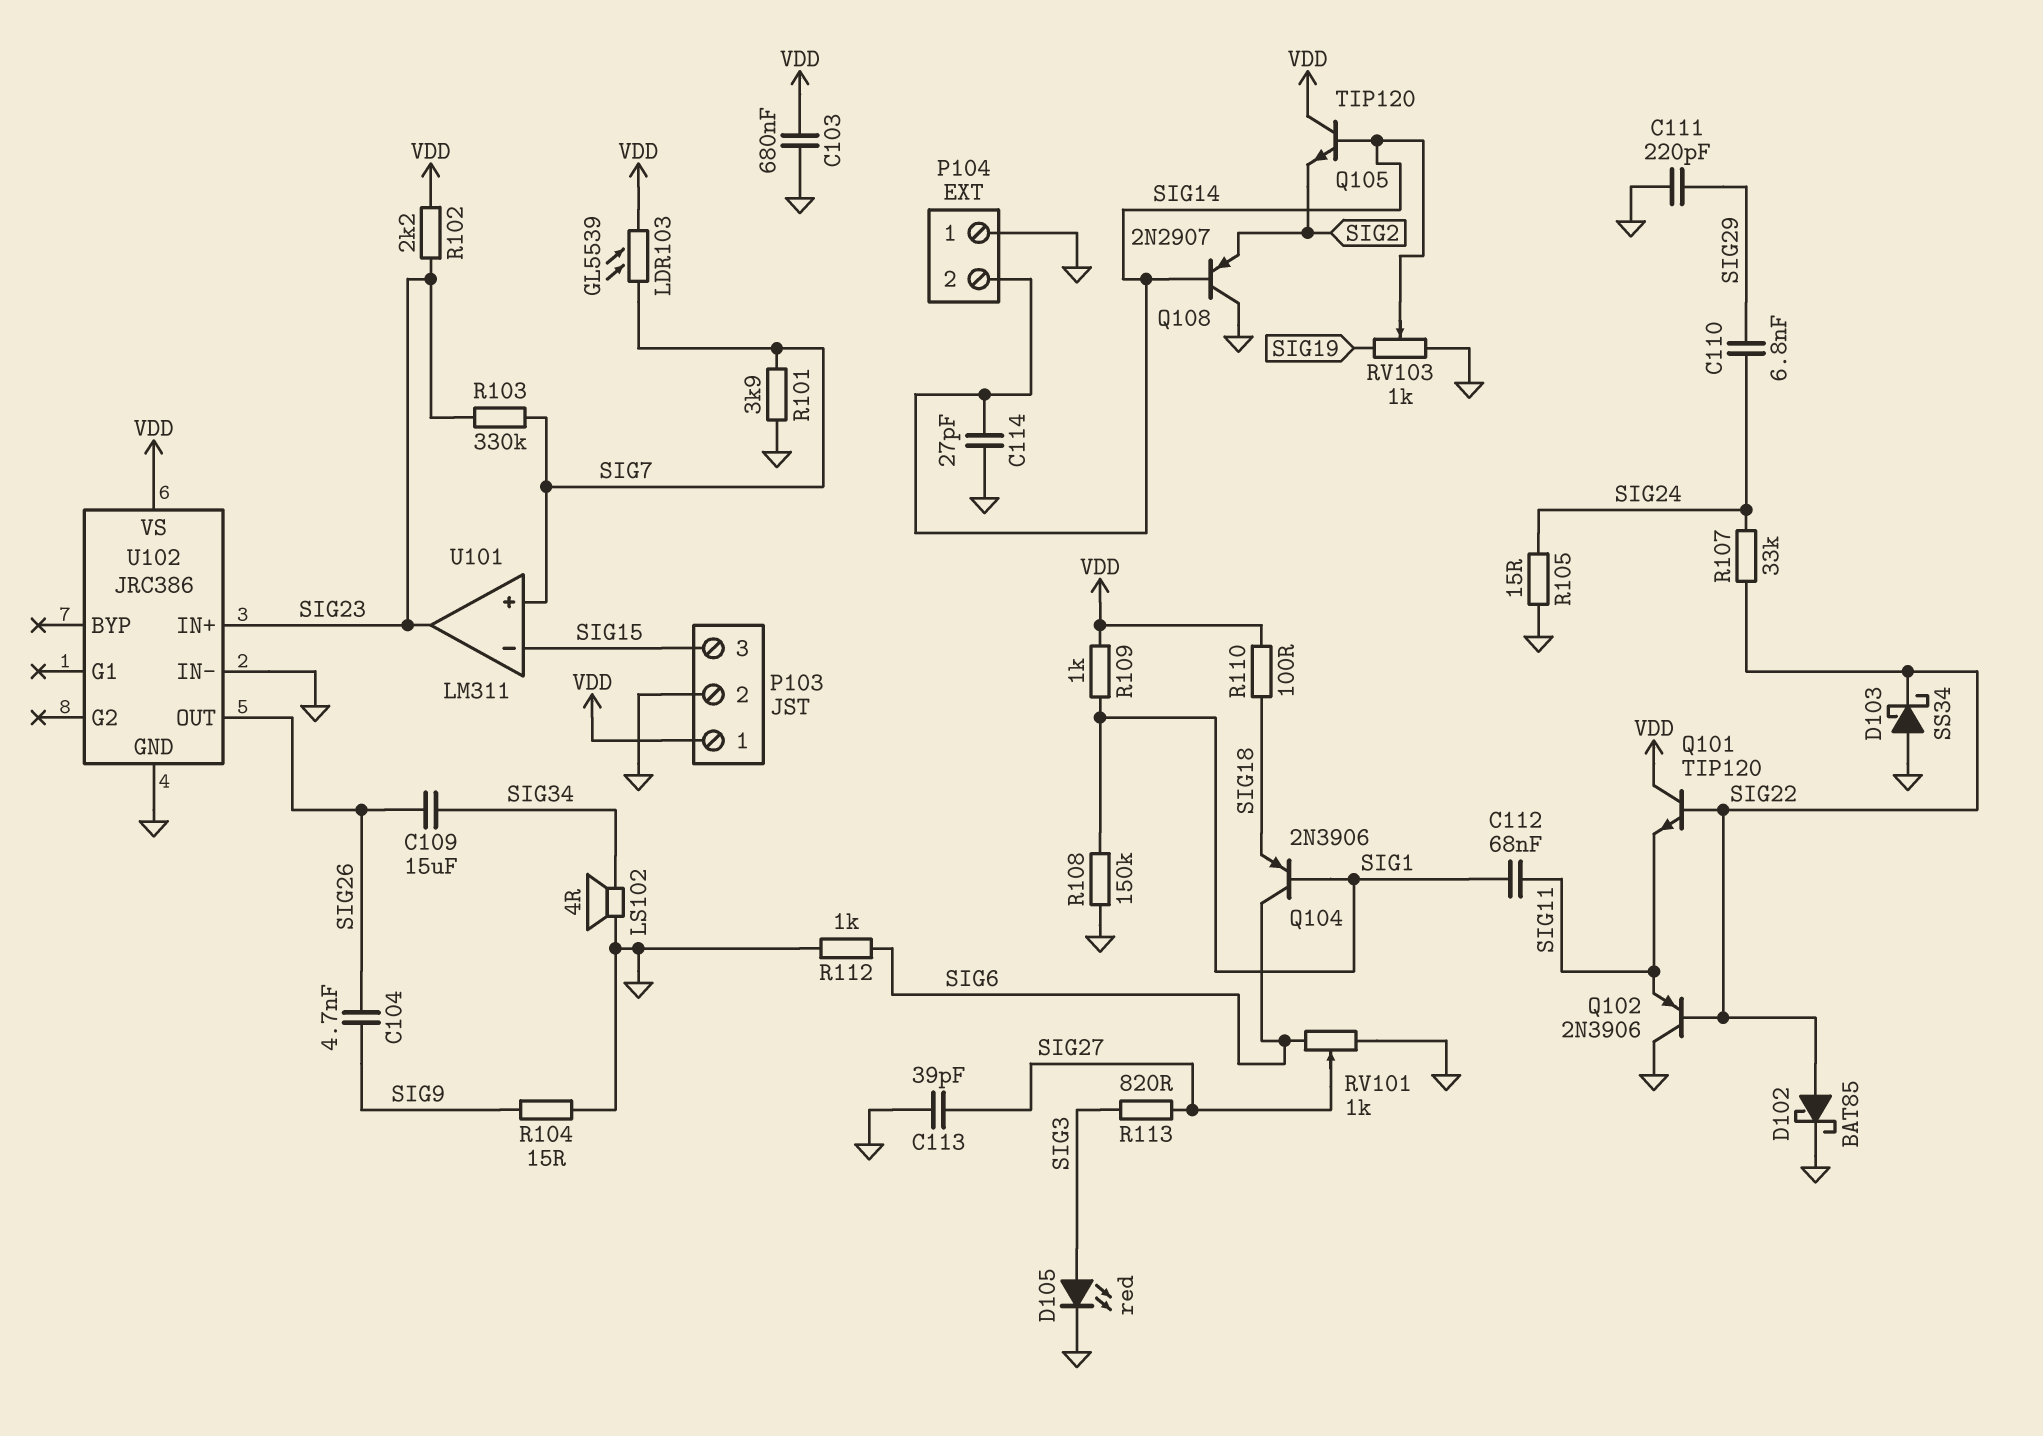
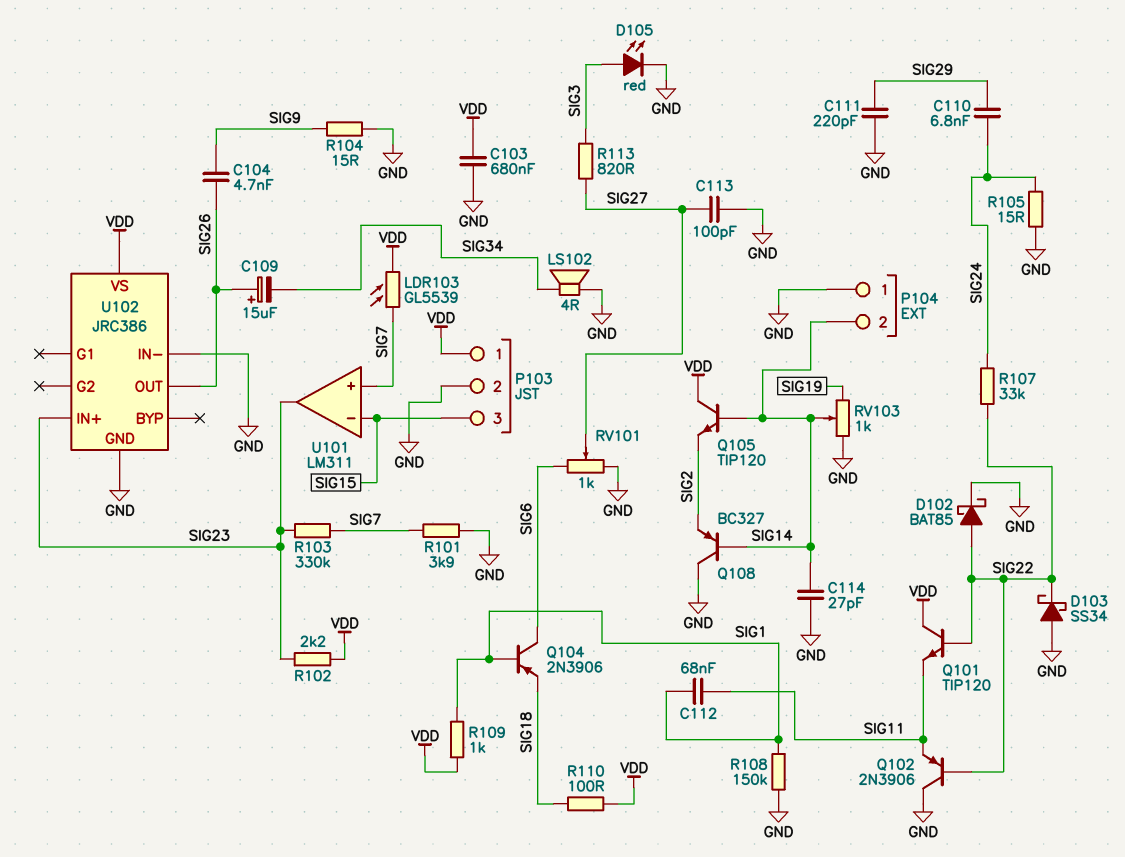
C109: 15uF (SIG26, SIG34) -> 15uF (plus SIG26, minus SIG34)
C113: 39pF (GND, SIG27) -> 100pF (GND, SIG27)
Q108: PNP 2N2907 (B SIG14, C GND, E SIG2) -> PNP BC327 (B SIG14, C GND, E SIG2)
R112: 1k (GND, SIG6) -> none

